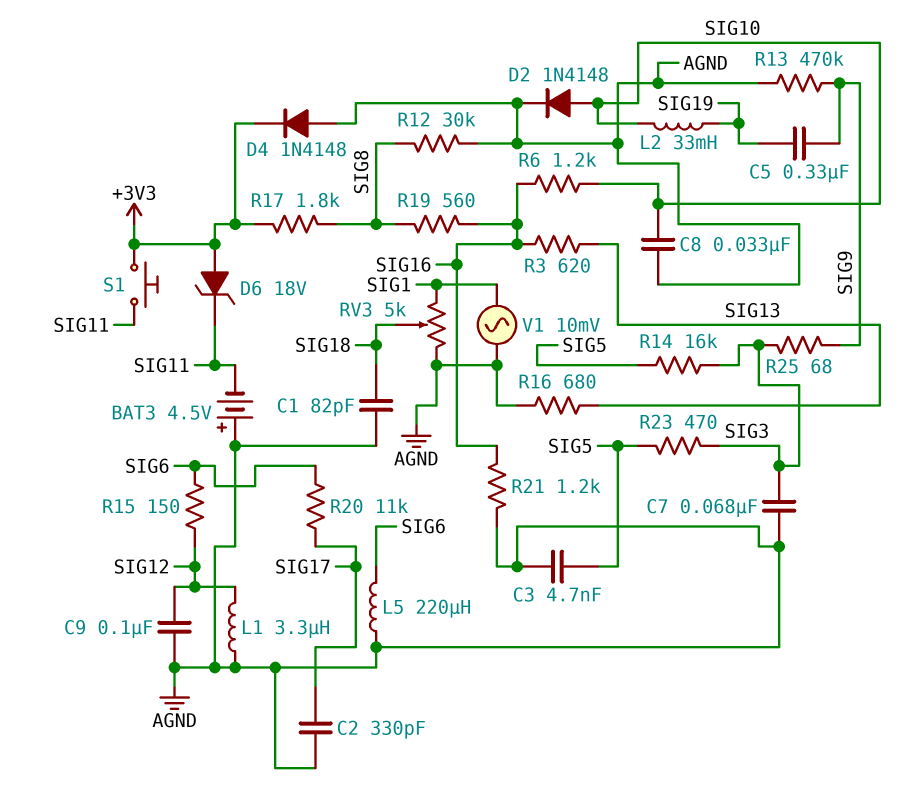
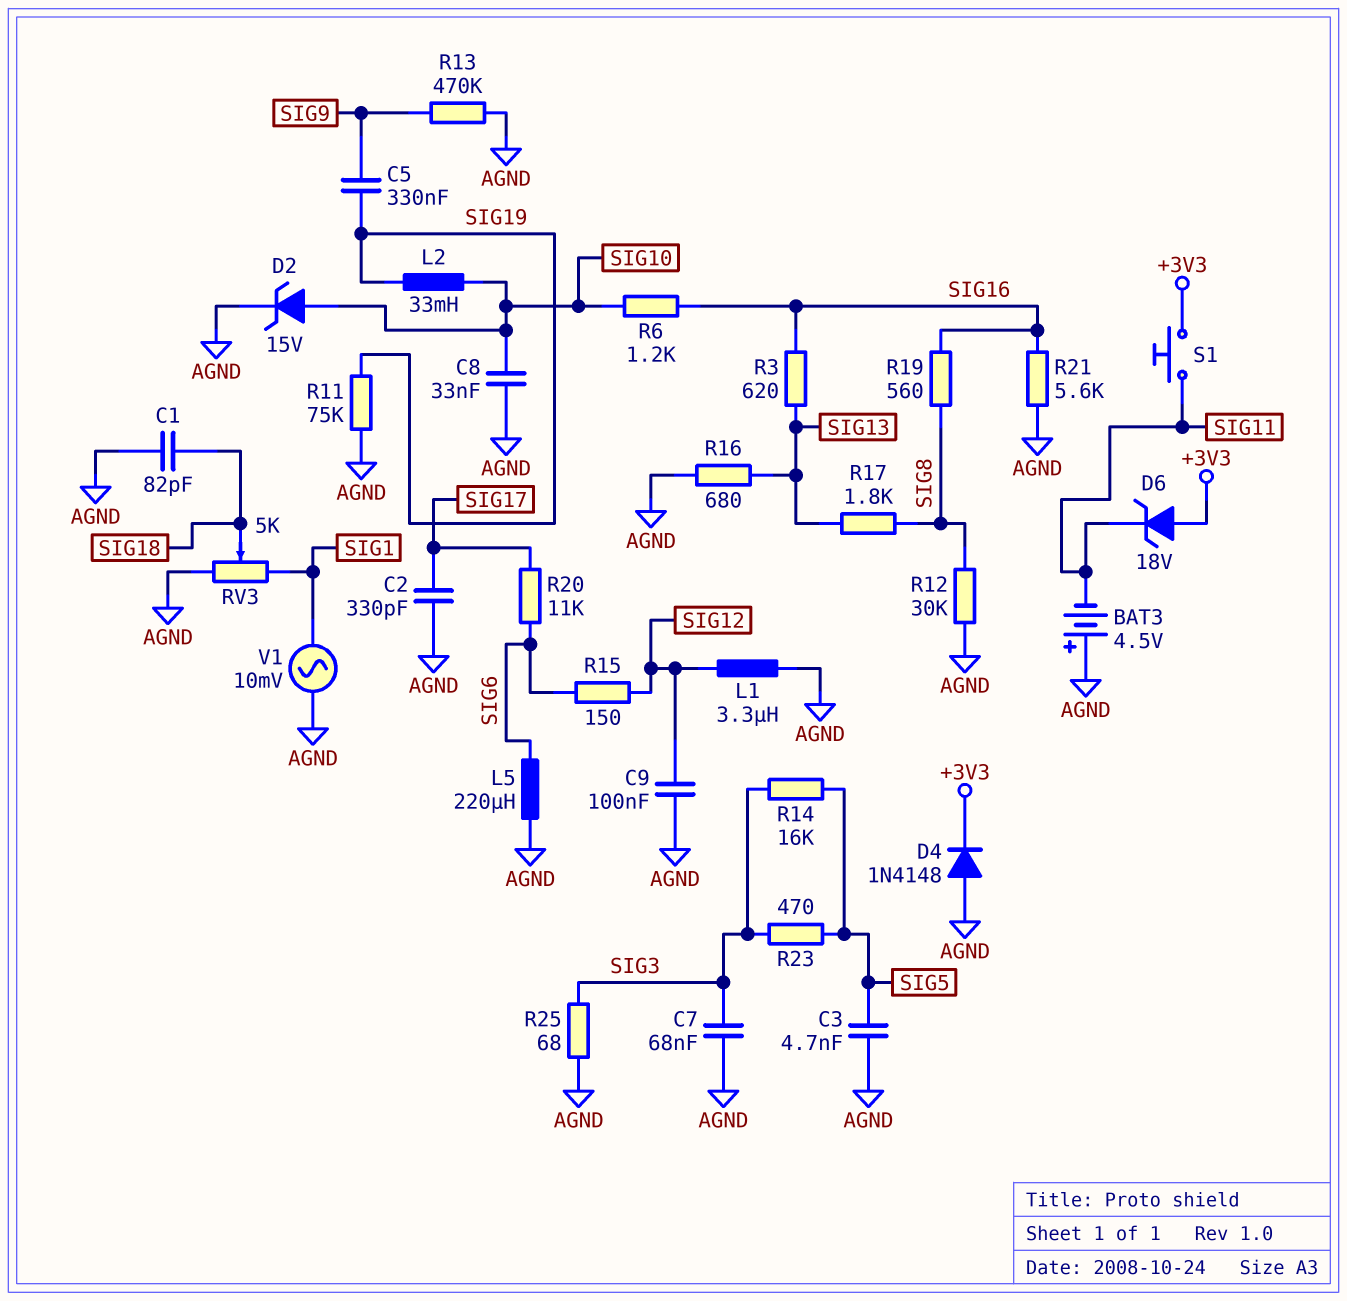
D2: diode 1N4148 (A SIG10, K AGND) -> zener 15V (A SIG10, K AGND)
R11: none -> 75k (AGND, SIG19)
R17: 1.8k (+3V3, SIG8) -> 1.8k (SIG8, SIG13)
R21: 1.2k (AGND, SIG16) -> 5.6k (AGND, SIG16)
R25: 68 (SIG3, SIG9) -> 68 (AGND, SIG3)

